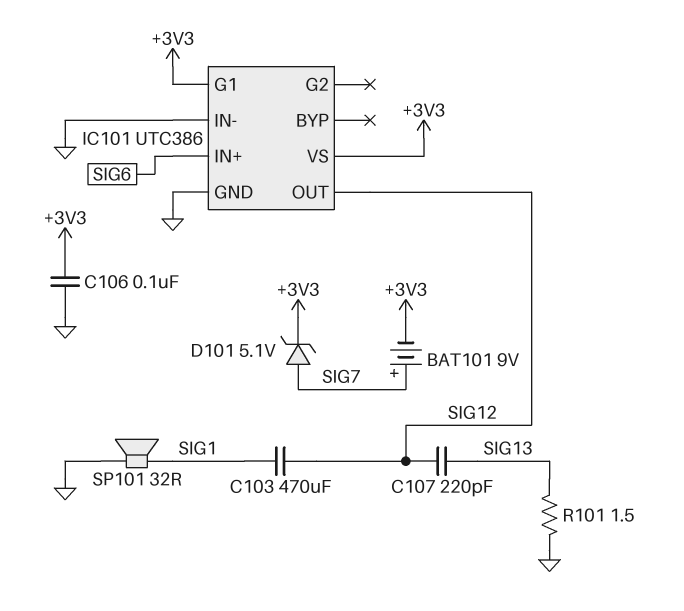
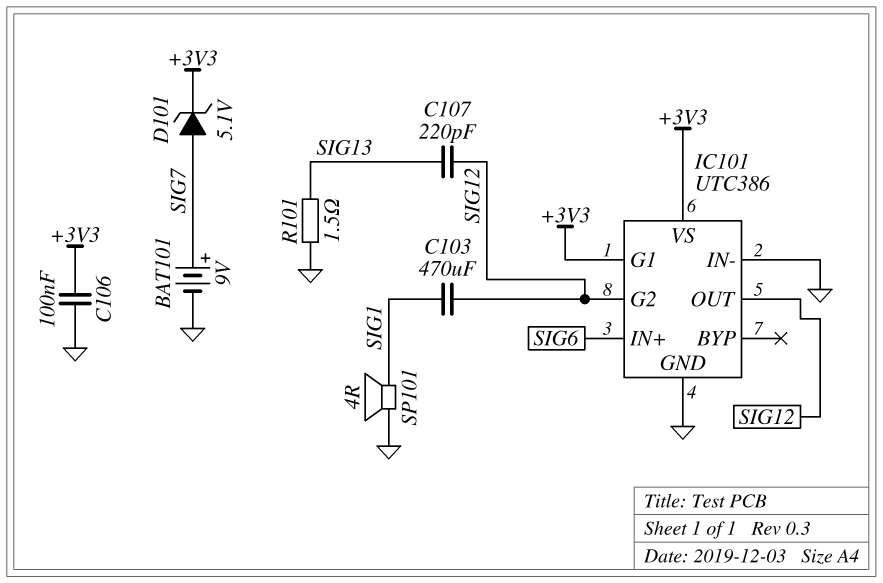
BAT101: 9V (plus SIG7, minus +3V3) -> 9V (plus SIG7, minus GND)
IC101 pin G2: none -> SIG12
SP101: speaker 32R (GND, SIG1) -> speaker 4R (GND, SIG1)

